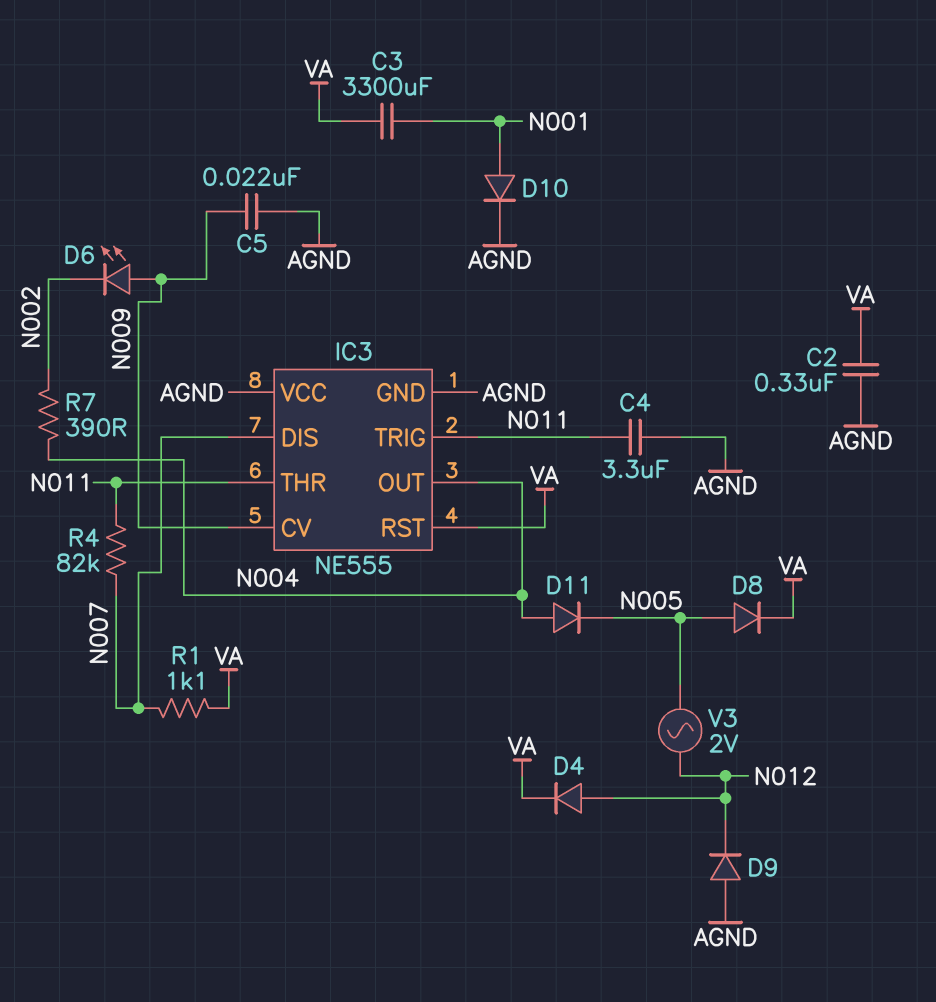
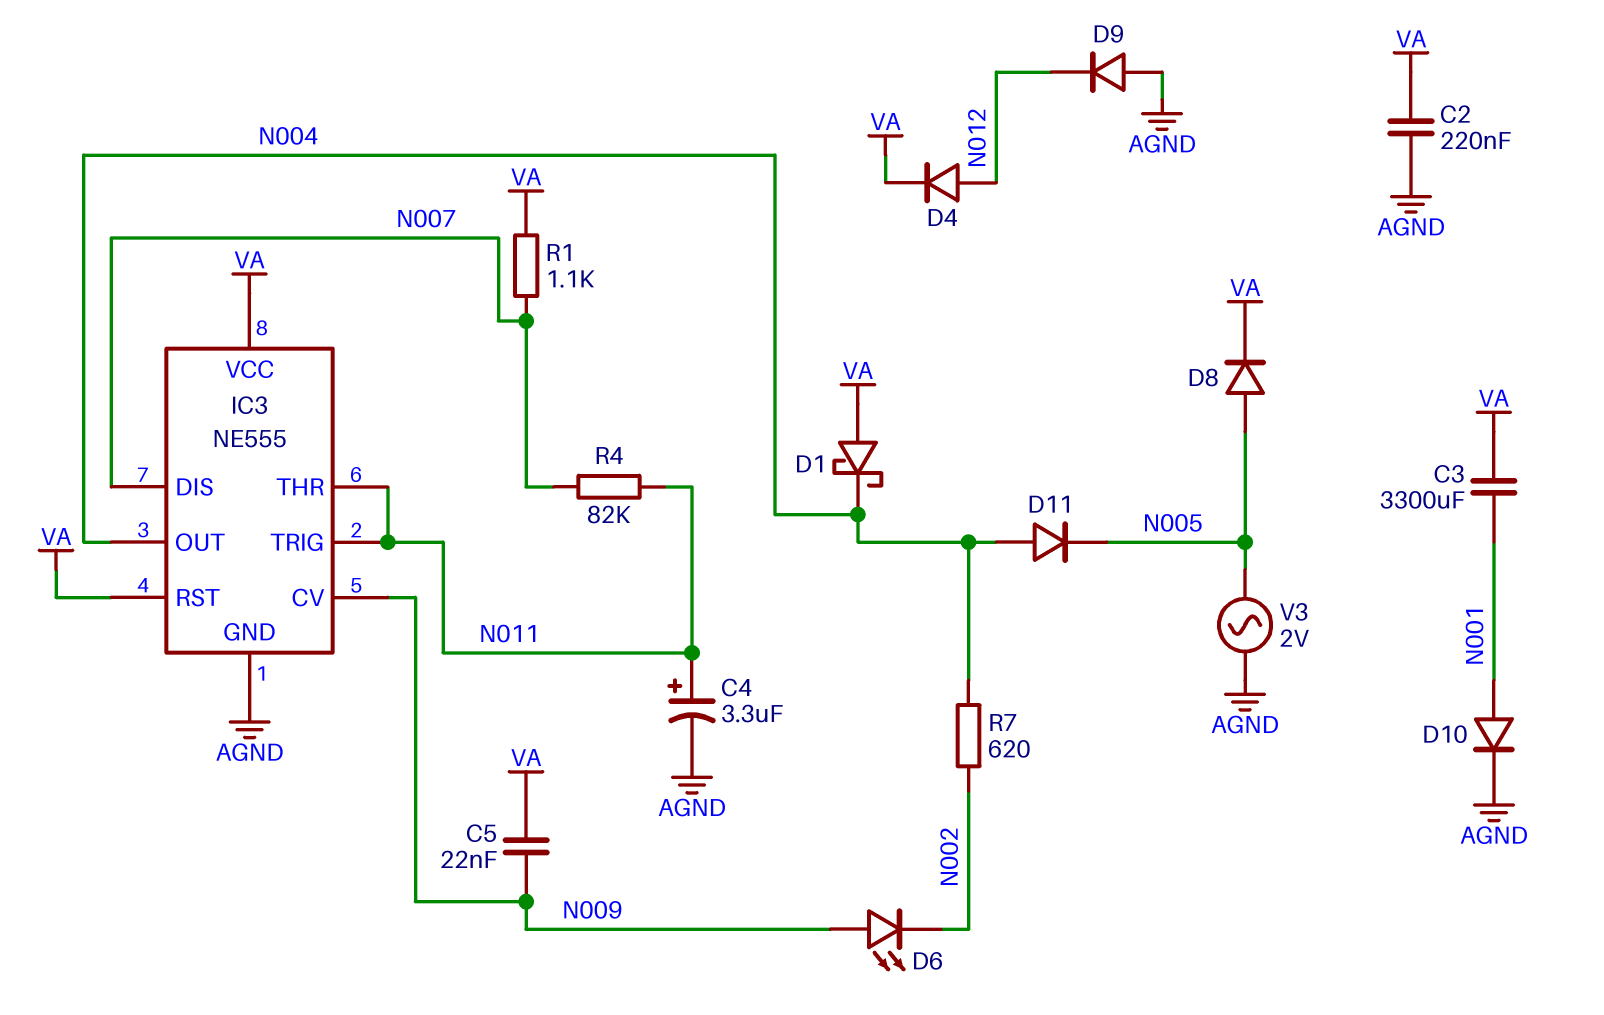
C2: 330nF (AGND, VA) -> 220nF (AGND, VA)
C4: 3.3uF (AGND, N011) -> 3.3uF (plus N011, minus AGND)
C5: 22nF (AGND, N009) -> 22nF (N009, VA)
D1: none -> schottky (A VA, K N004)
IC3 pin VCC: AGND -> VA
R7: 390 (N002, N004) -> 620 (N002, N004)
V3: AC 2V (N005, N012) -> AC 2V (AGND, N005)

